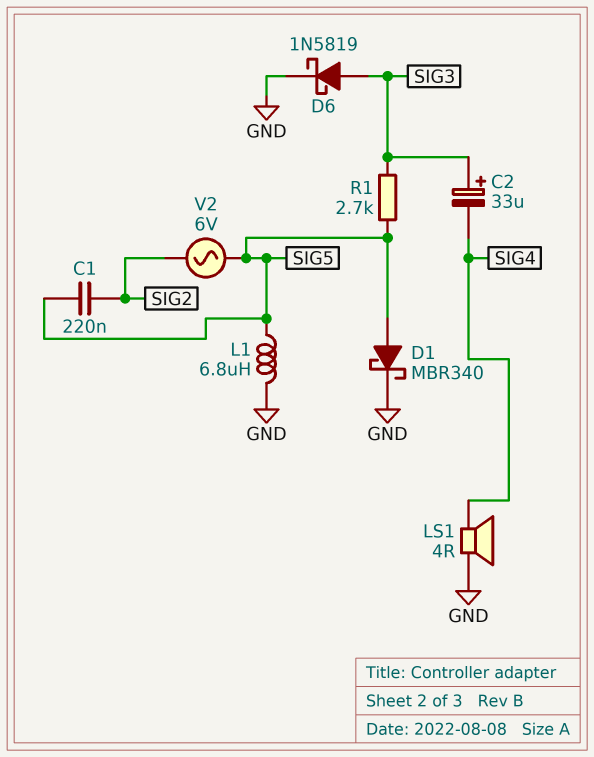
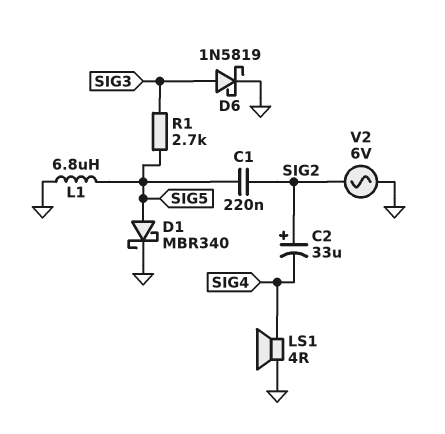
C2: 33uF (plus SIG3, minus SIG4) -> 33uF (plus SIG2, minus SIG4)
V2: AC 6V (SIG2, SIG5) -> AC 6V (GND, SIG2)

